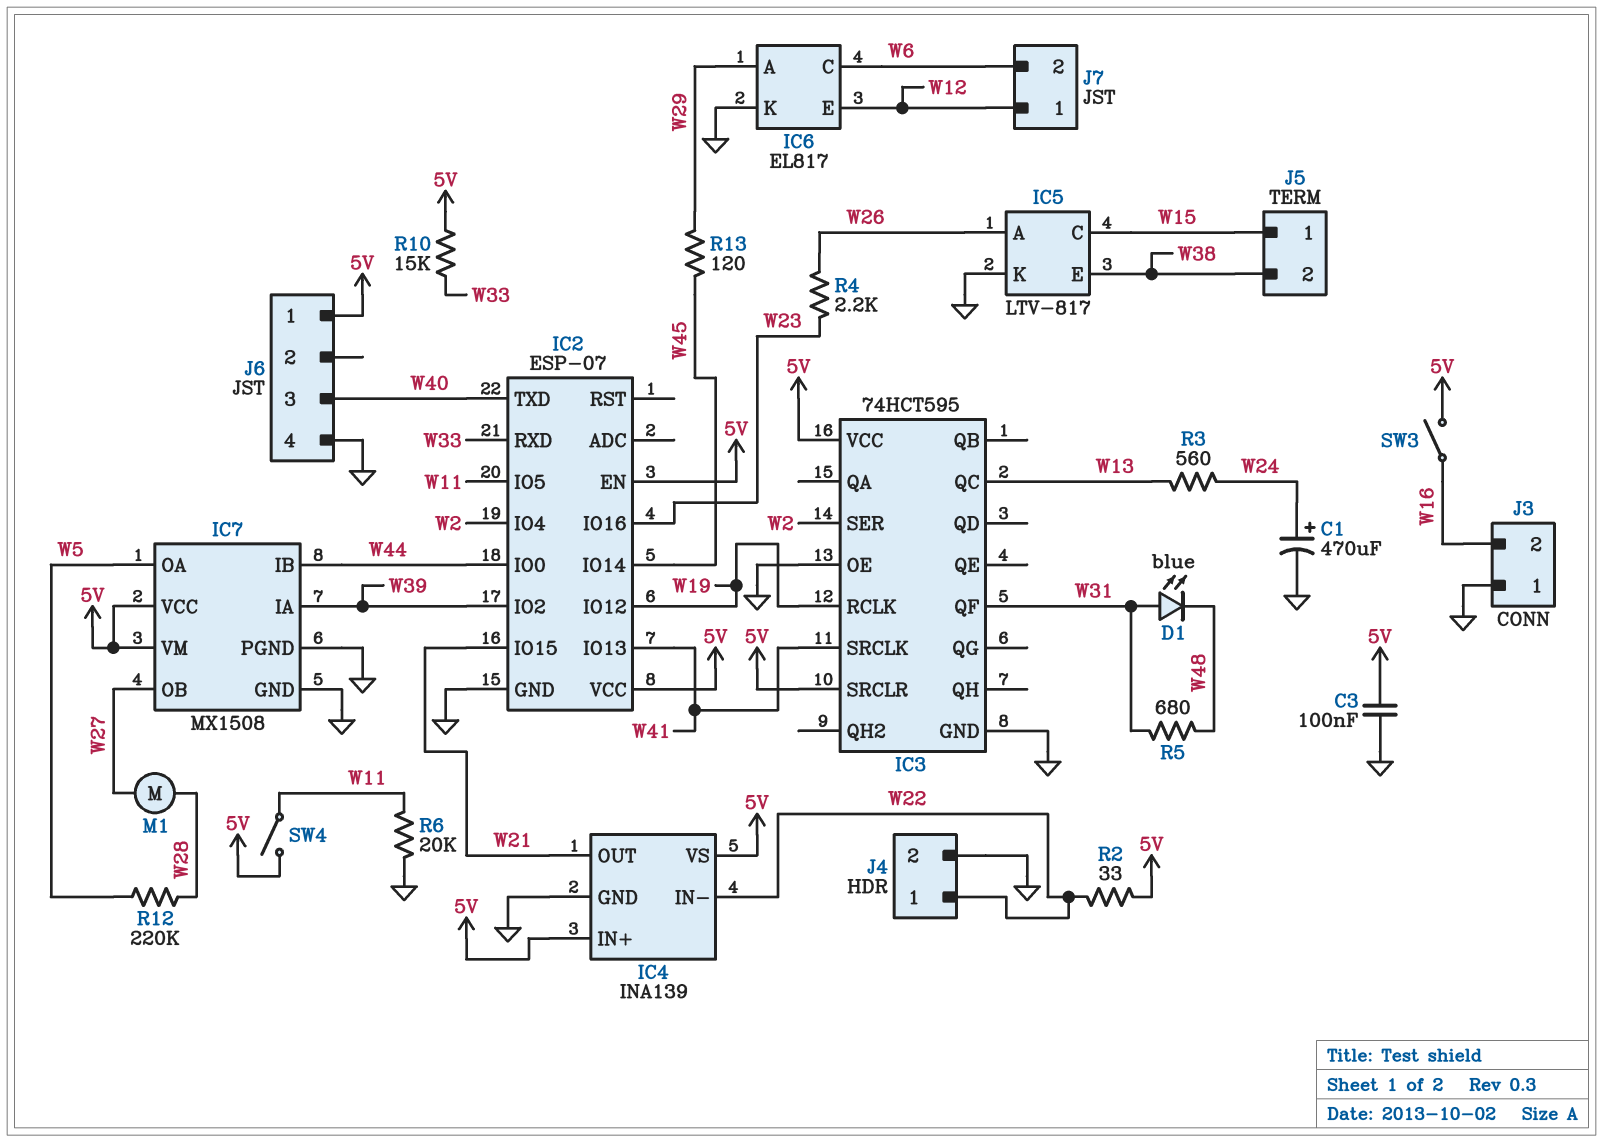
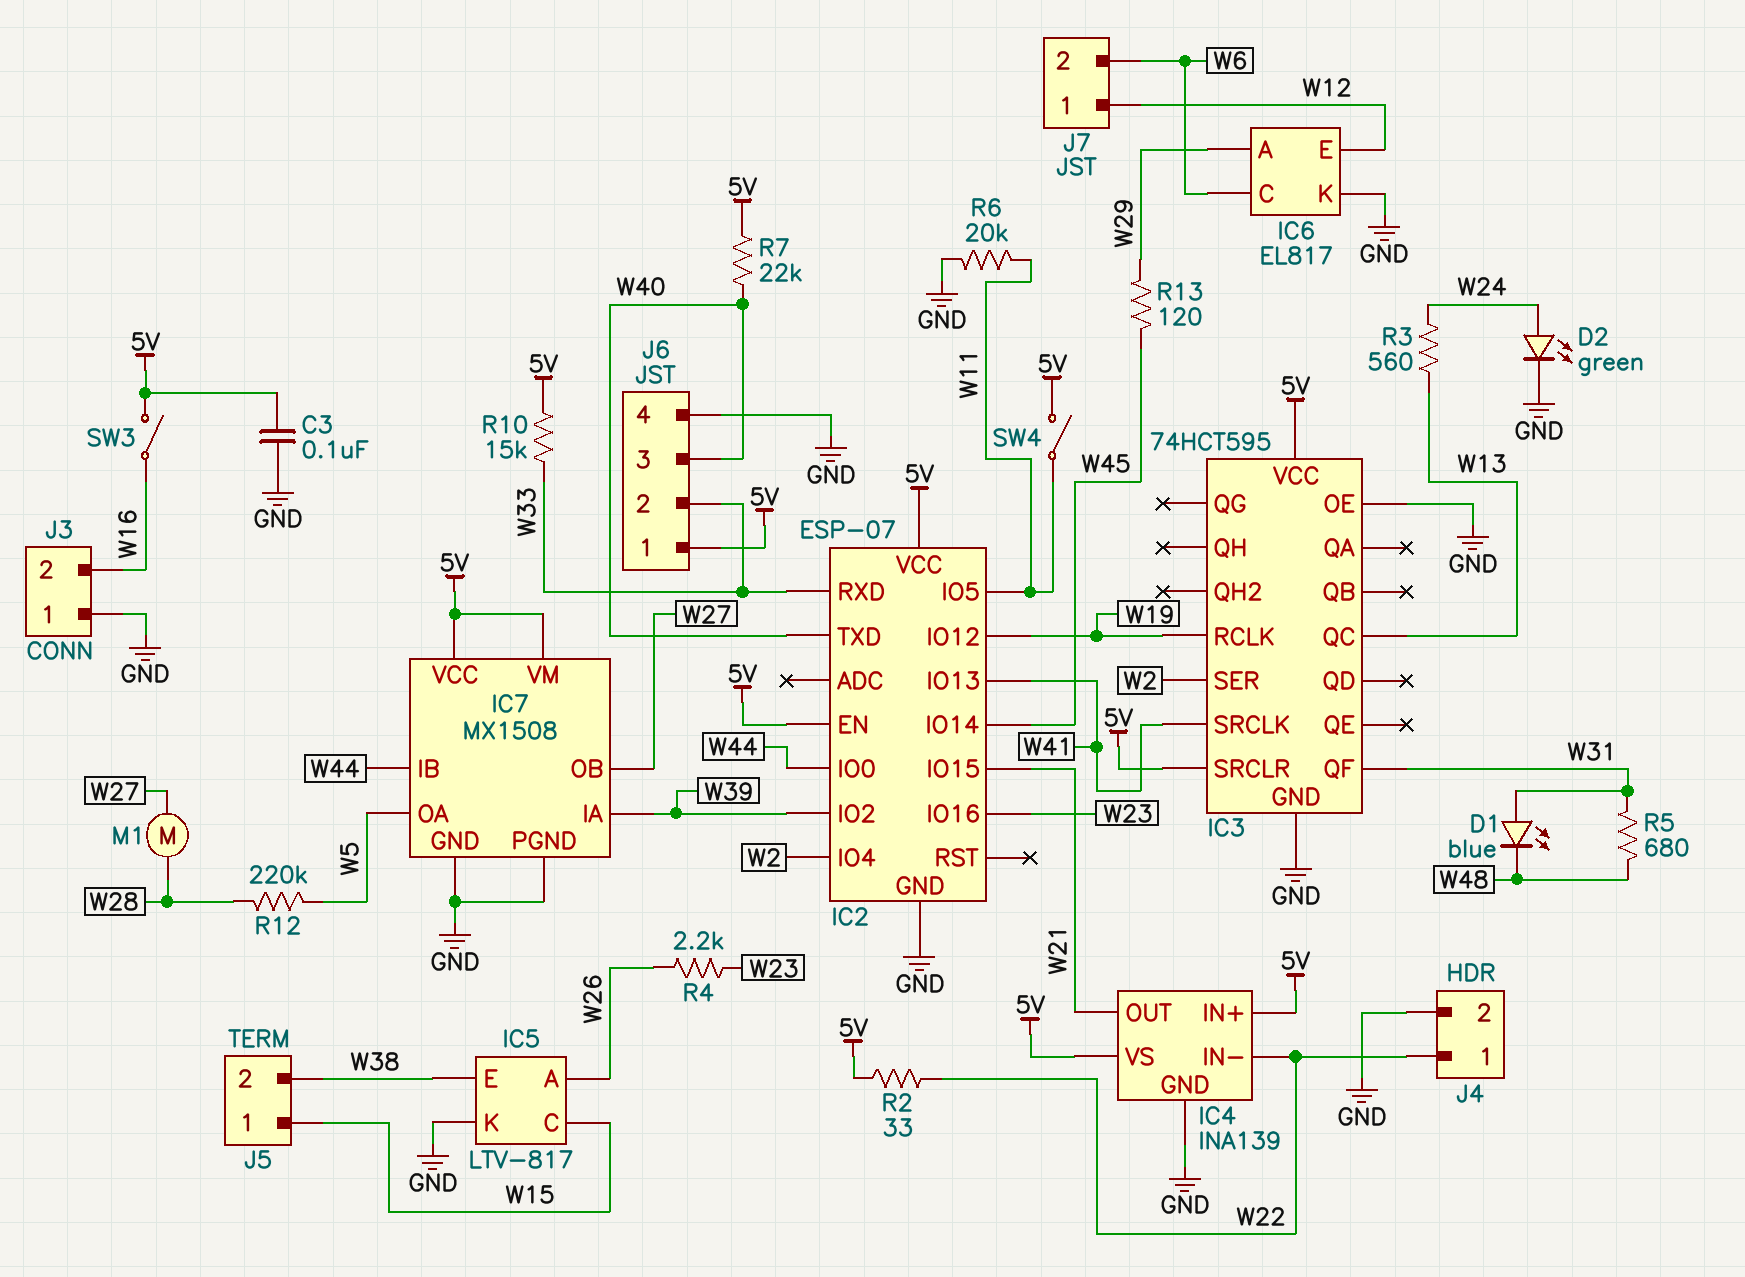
C1: 470uF (plus W24, minus GND) -> none
D2: none -> LED green (A W24, K GND)
J6 pin 2: none -> W33
R7: none -> 22k (5V, W40)

